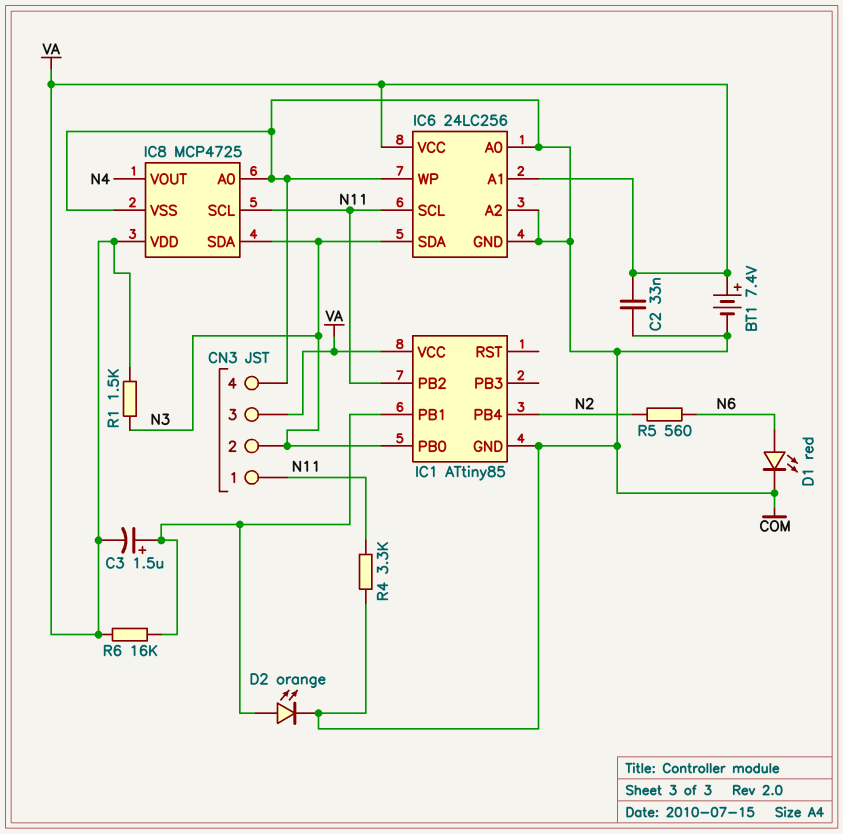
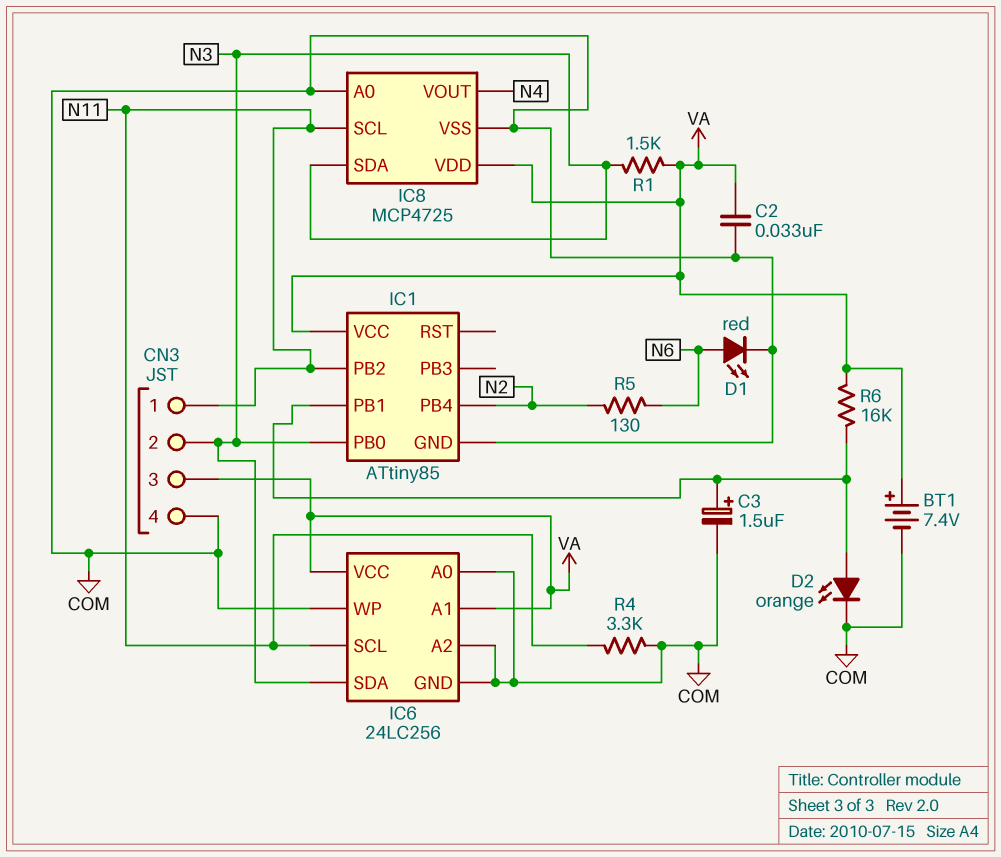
C3: 1.5uF (plus IC1/PB1, minus VA) -> 1.5uF (plus IC1/PB1, minus COM)
R5: 560 (N2, N6) -> 130 (N2, N6)

